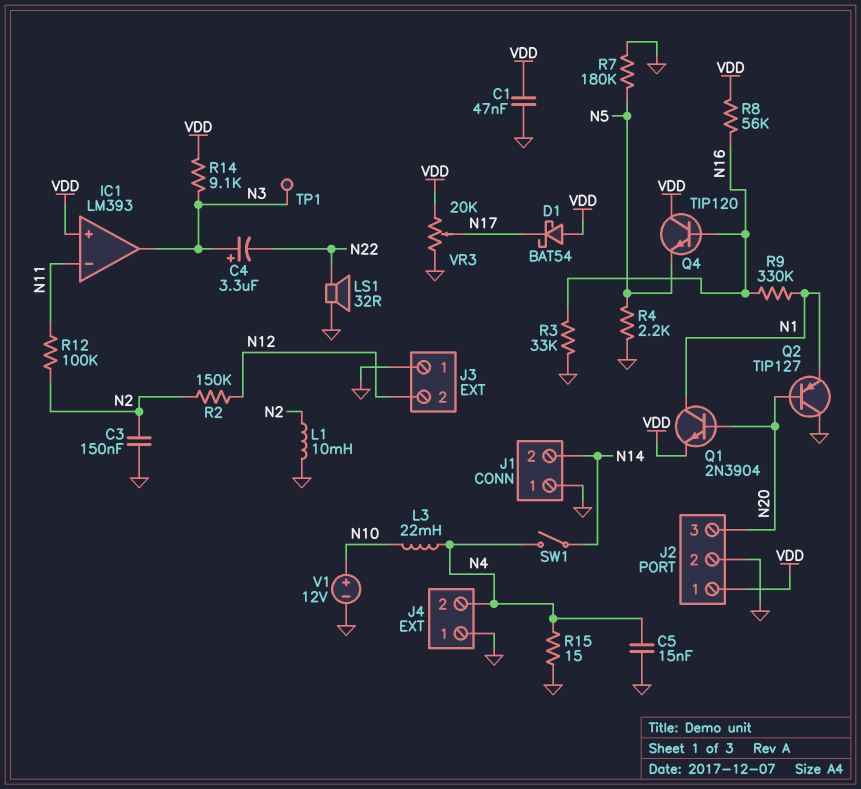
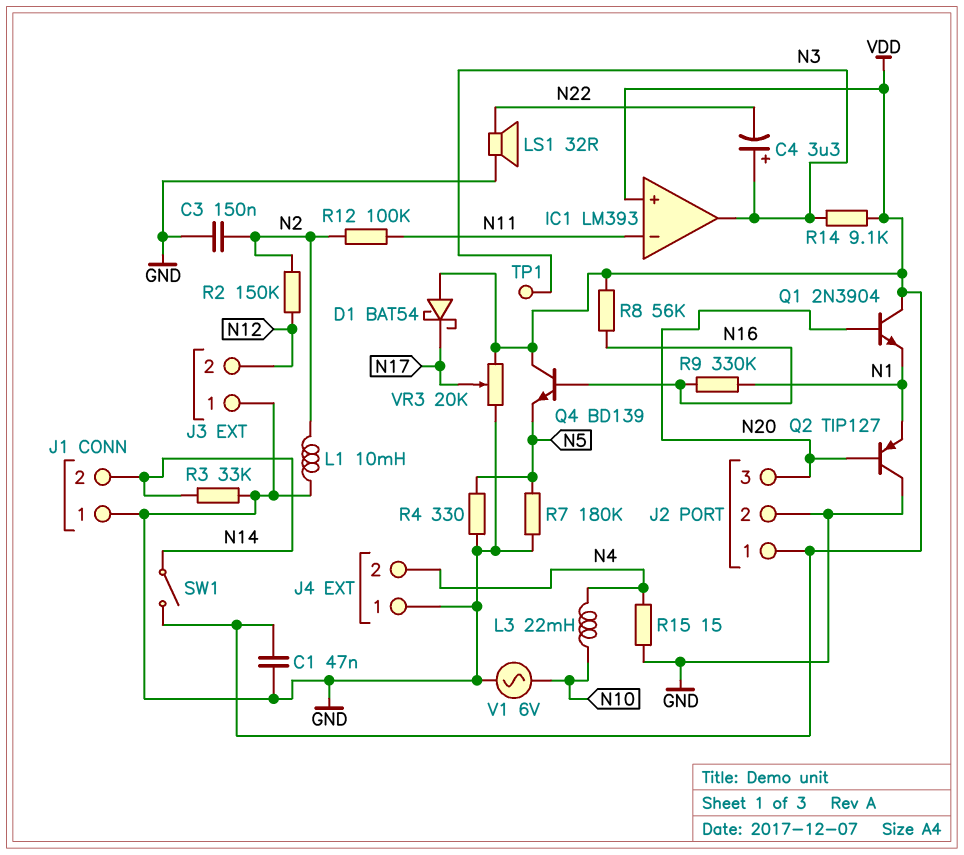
C5: 15nF (GND, N4) -> none
Q1: NPN 2N3904 (B N20, C N1, E VDD) -> NPN 2N3904 (B N20, C VDD, E N1)
Q4: NPN TIP120 (B N16, C VDD, E N5) -> NPN BD139 (B N16, C VDD, E N5)
R3: 33k (GND, N16) -> 33k (GND, N14)
R4: 2.2k (GND, N5) -> 330 (GND, N5)
SW1: switch (N4, N14) -> switch (N14, VDD)
V1: 12V (plus N10, minus GND) -> AC 6V (GND, N10)

